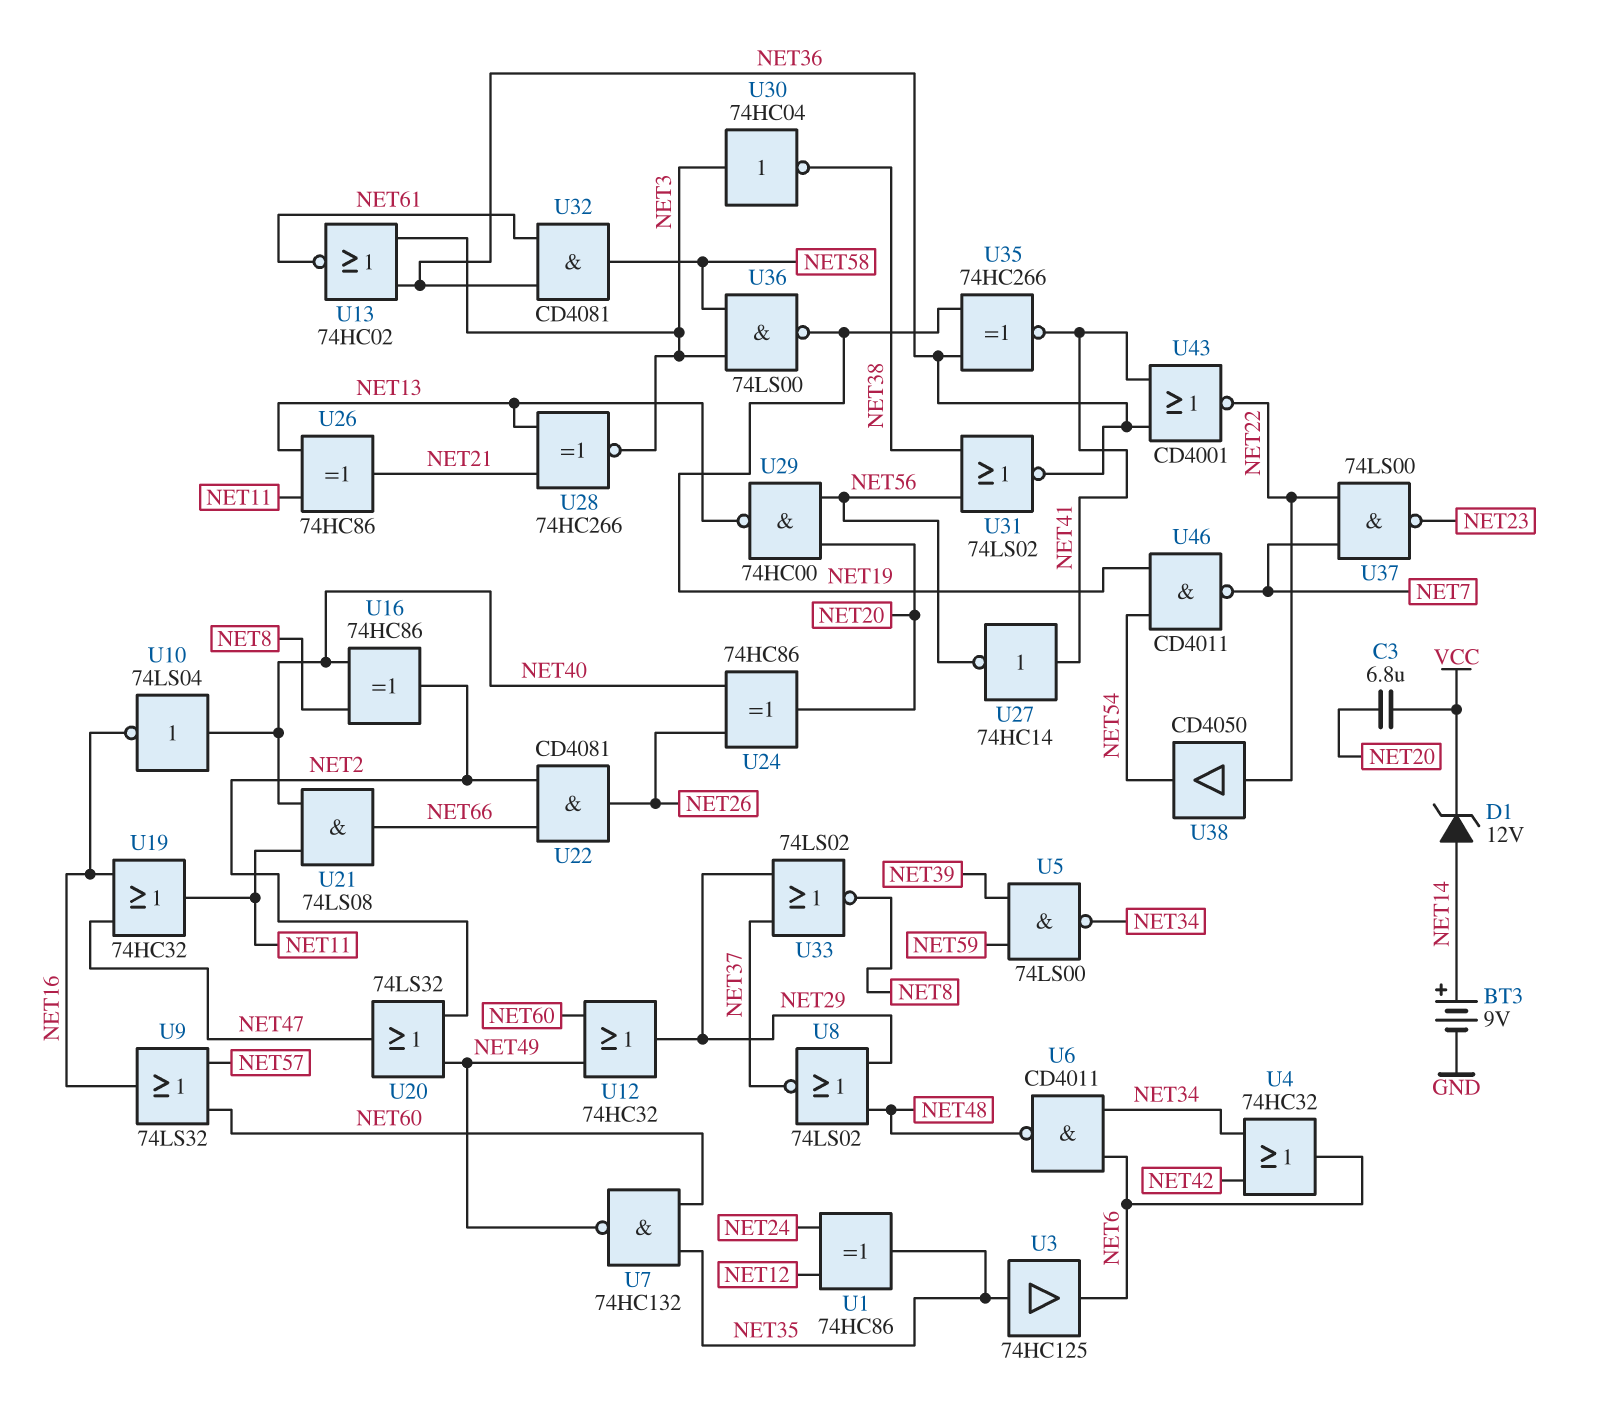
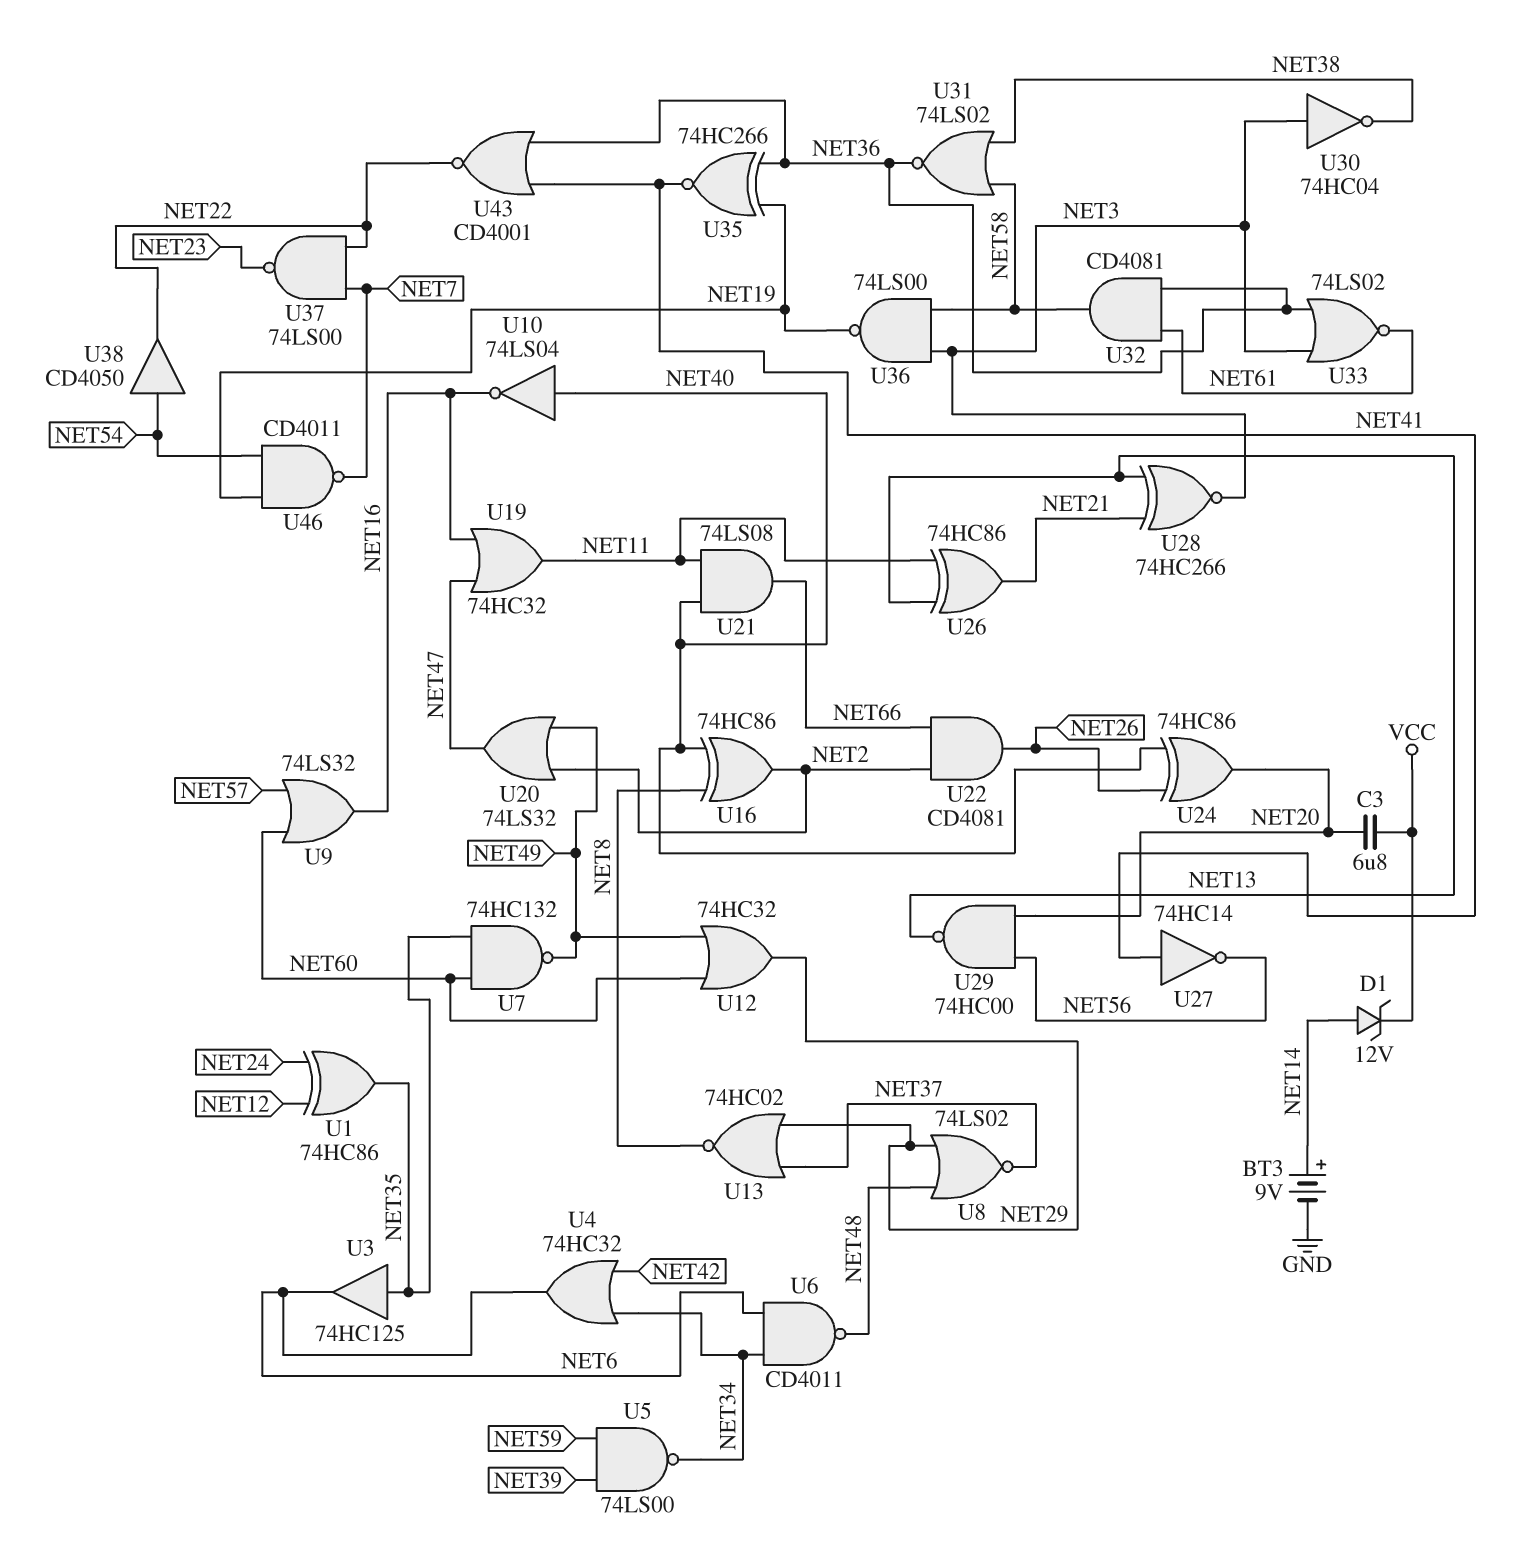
U13: NOR 74HC02 (in NET3, in NET36, out NET61) -> NOR 74HC02 (in NET29, in NET37, out NET8)
U31: NOR 74LS02 (in NET38, in NET56, out NET36) -> NOR 74LS02 (in NET38, in NET58, out NET36)
U33: NOR 74LS02 (in NET29, in NET37, out NET8) -> NOR 74LS02 (in NET3, in NET36, out NET61)
U38: buffer CD4050 (in NET22, out NET54) -> buffer CD4050 (in NET54, out NET22)

